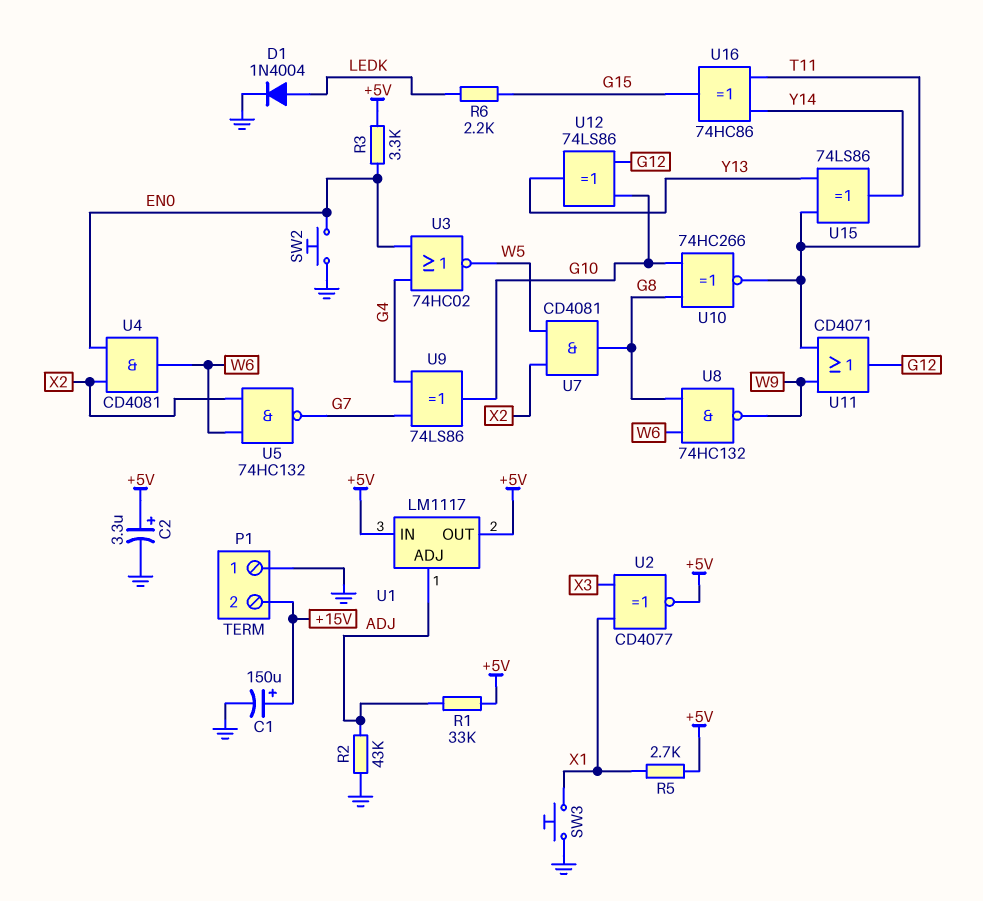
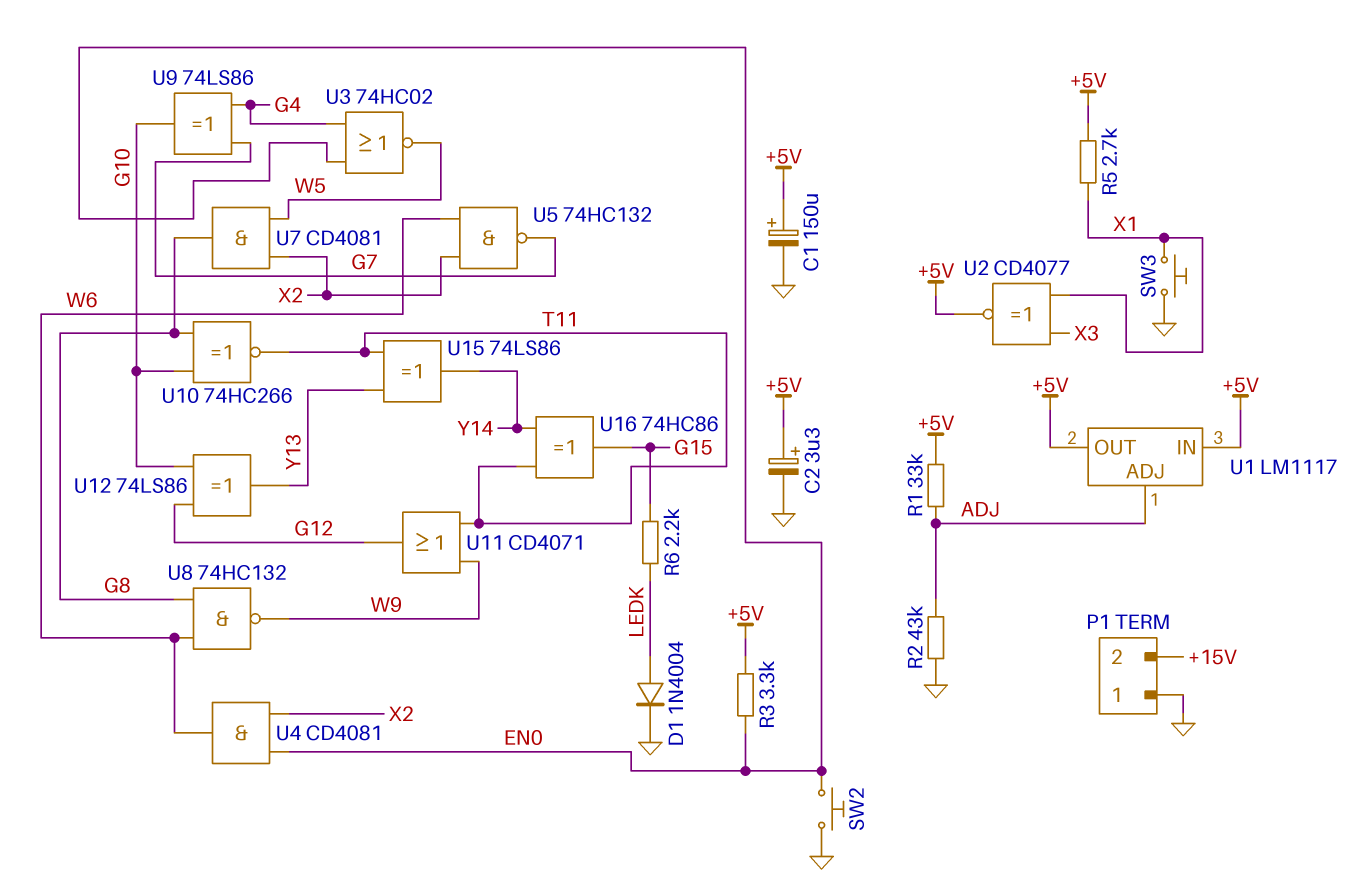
C1: 150uF (plus +15V, minus GND) -> 150uF (plus +5V, minus GND)

